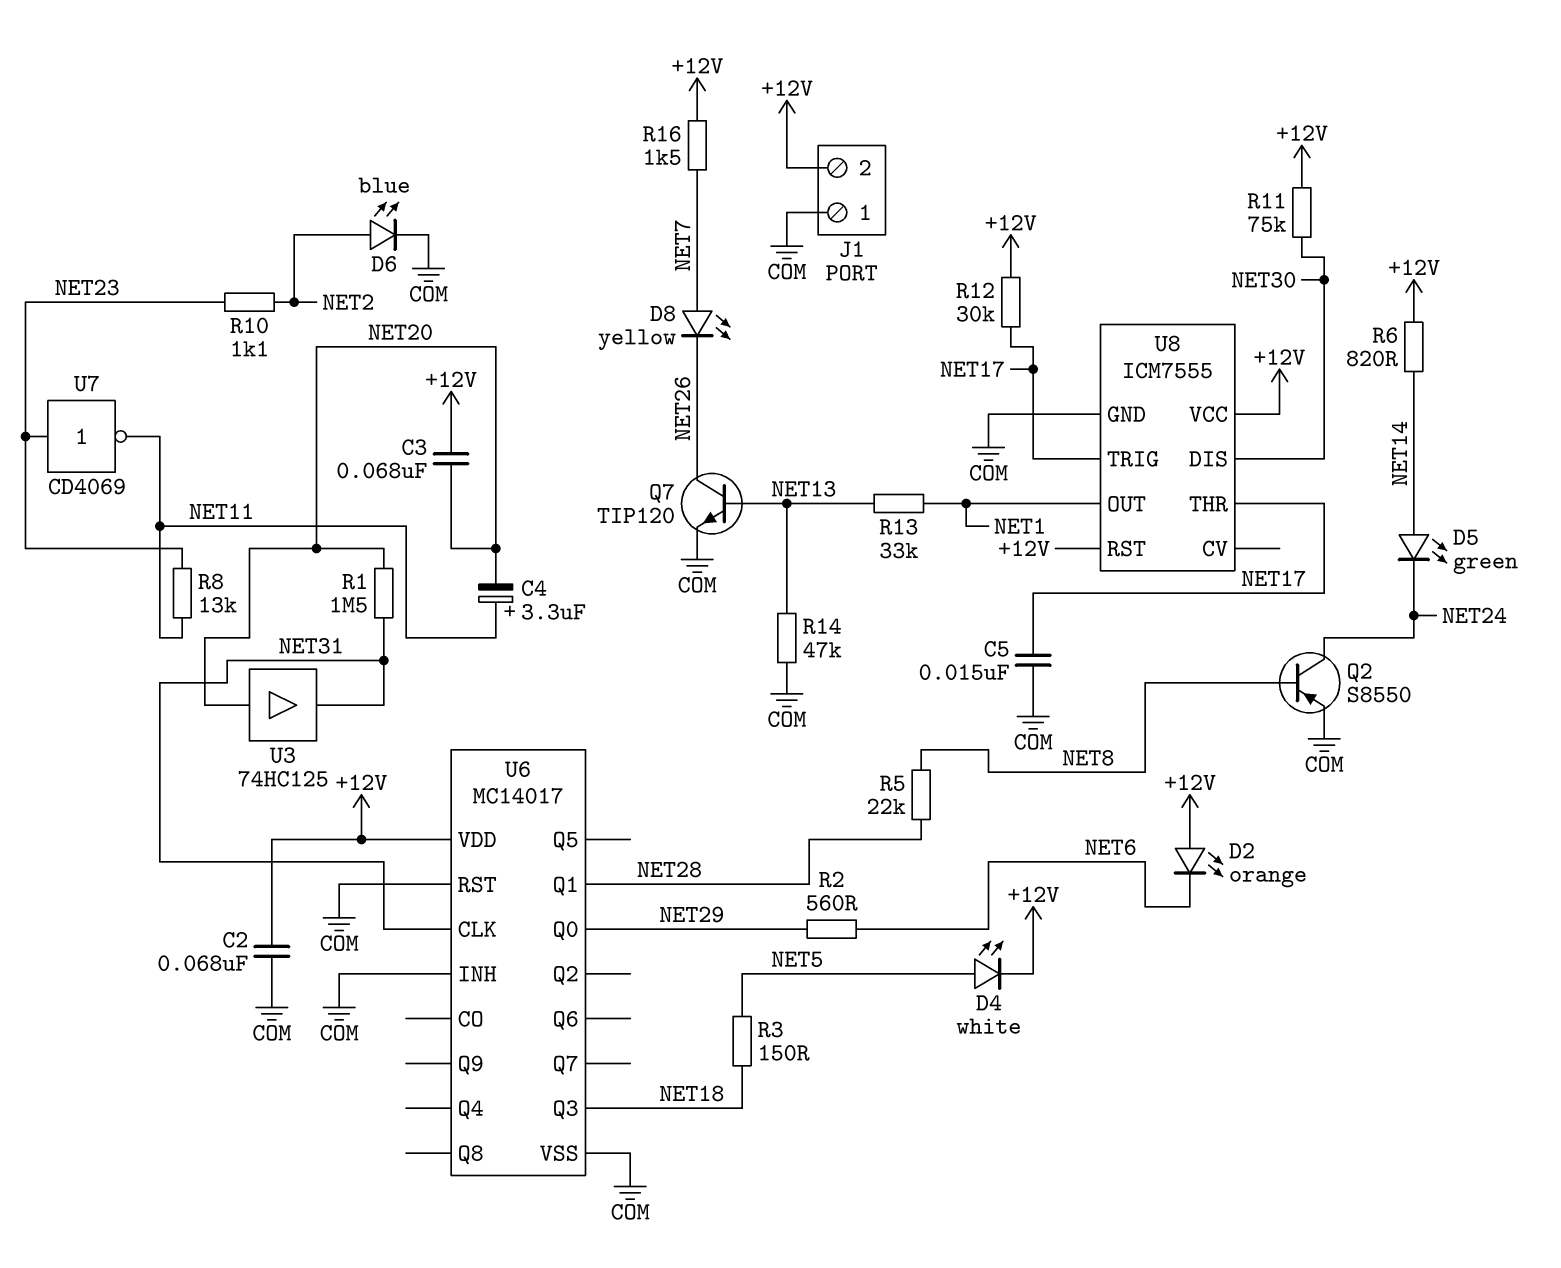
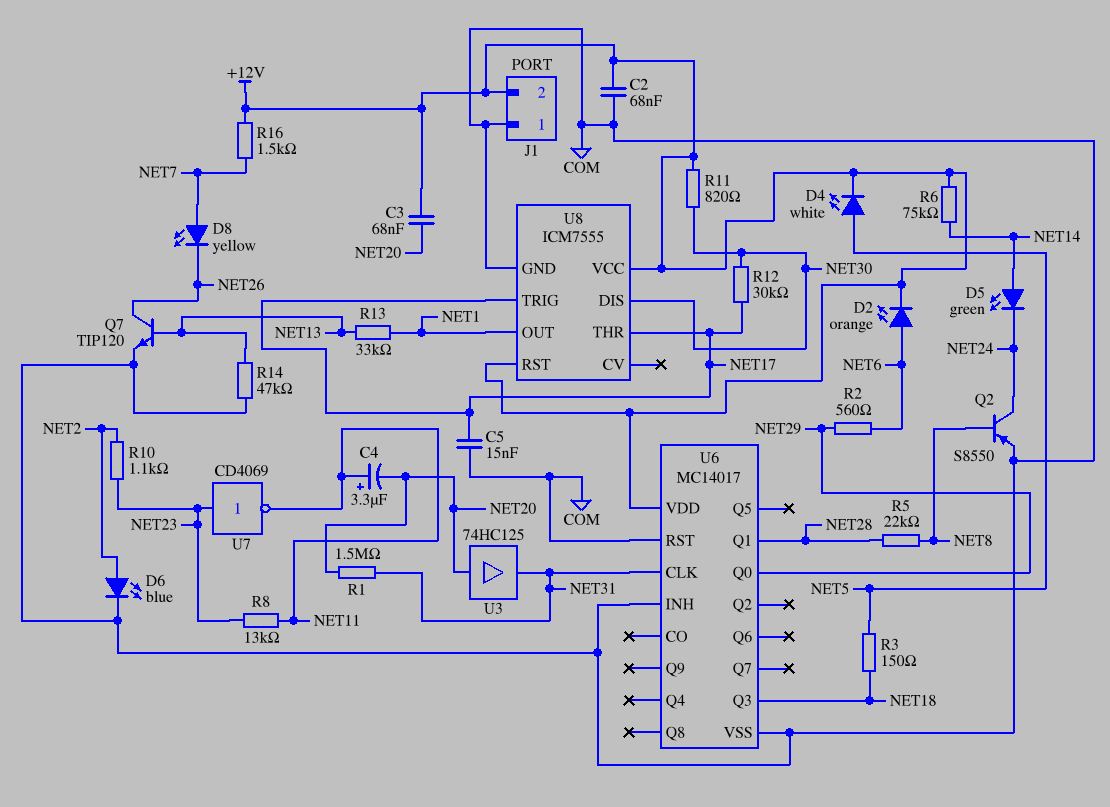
D2: LED orange (A +12V, K NET6) -> LED orange (A NET6, K +12V)
R6: 820 (+12V, NET14) -> 75k (+12V, NET14)
R11: 75k (+12V, NET30) -> 820 (+12V, NET30)
R12: 30k (+12V, NET17) -> 30k (NET17, NET30)

